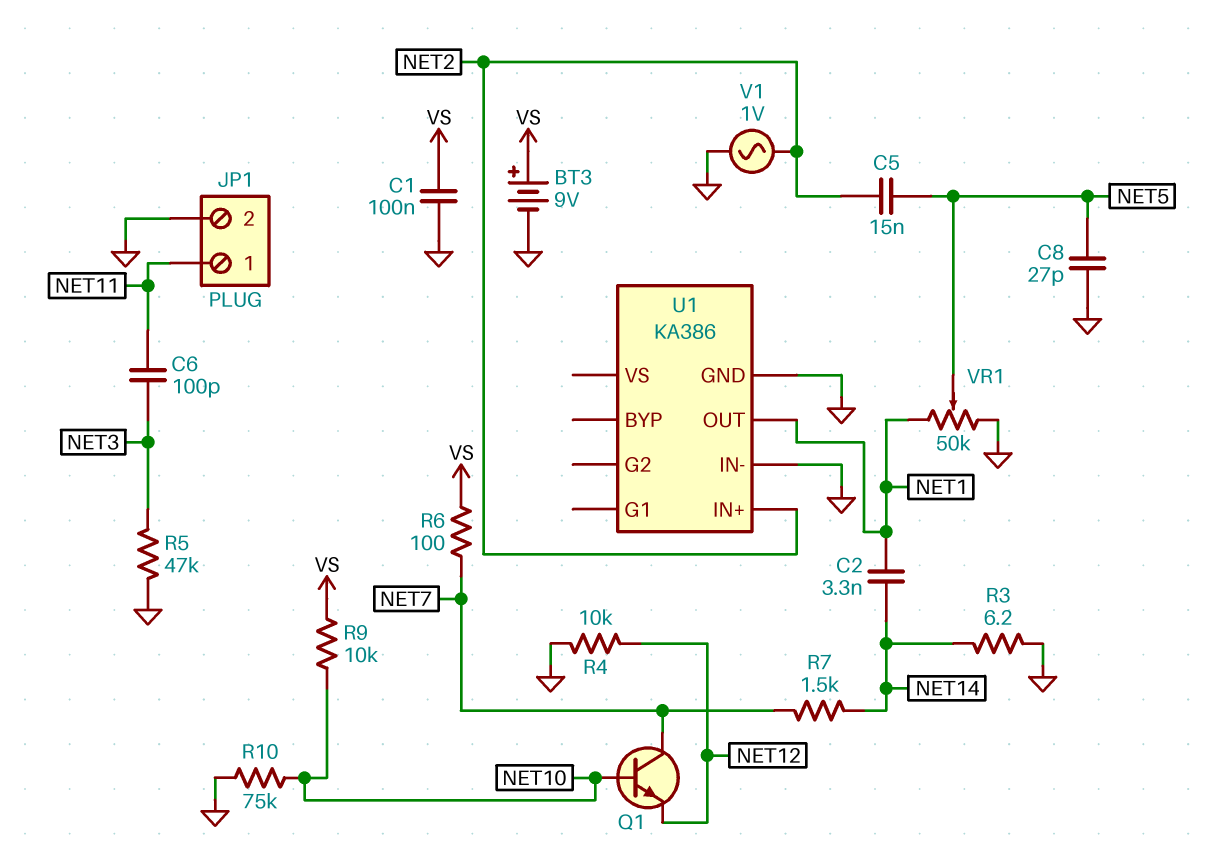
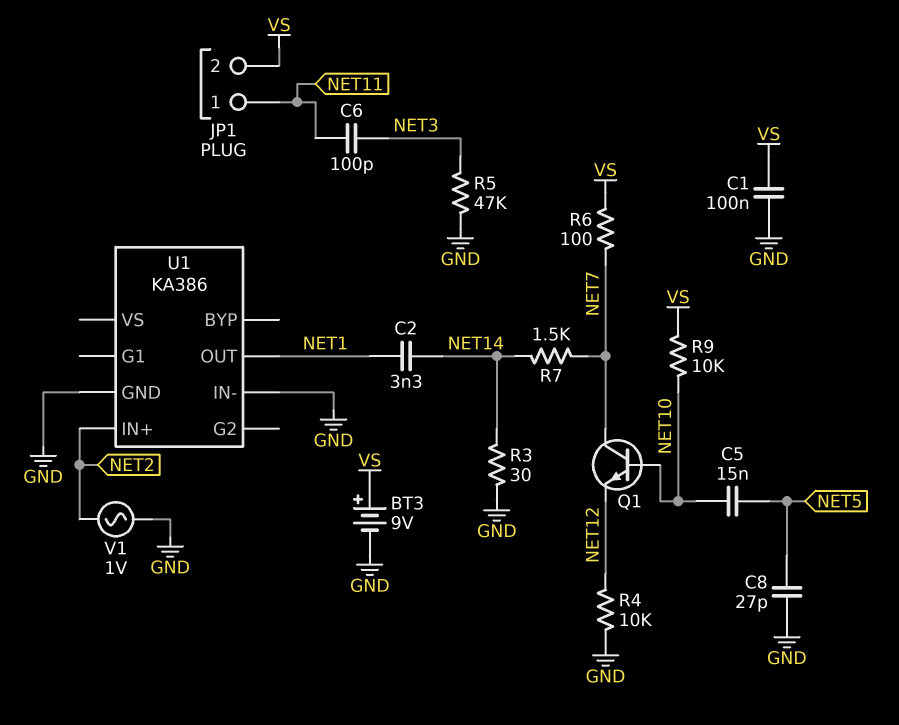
C5: 15nF (NET2, NET5) -> 15nF (NET5, NET10)
JP1 pin 2: GND -> VS
R3: 6.2 (GND, NET14) -> 30 (GND, NET14)
R10: 75k (GND, NET10) -> none
VR1: 50k (GND, NET1, wiper NET5) -> none

